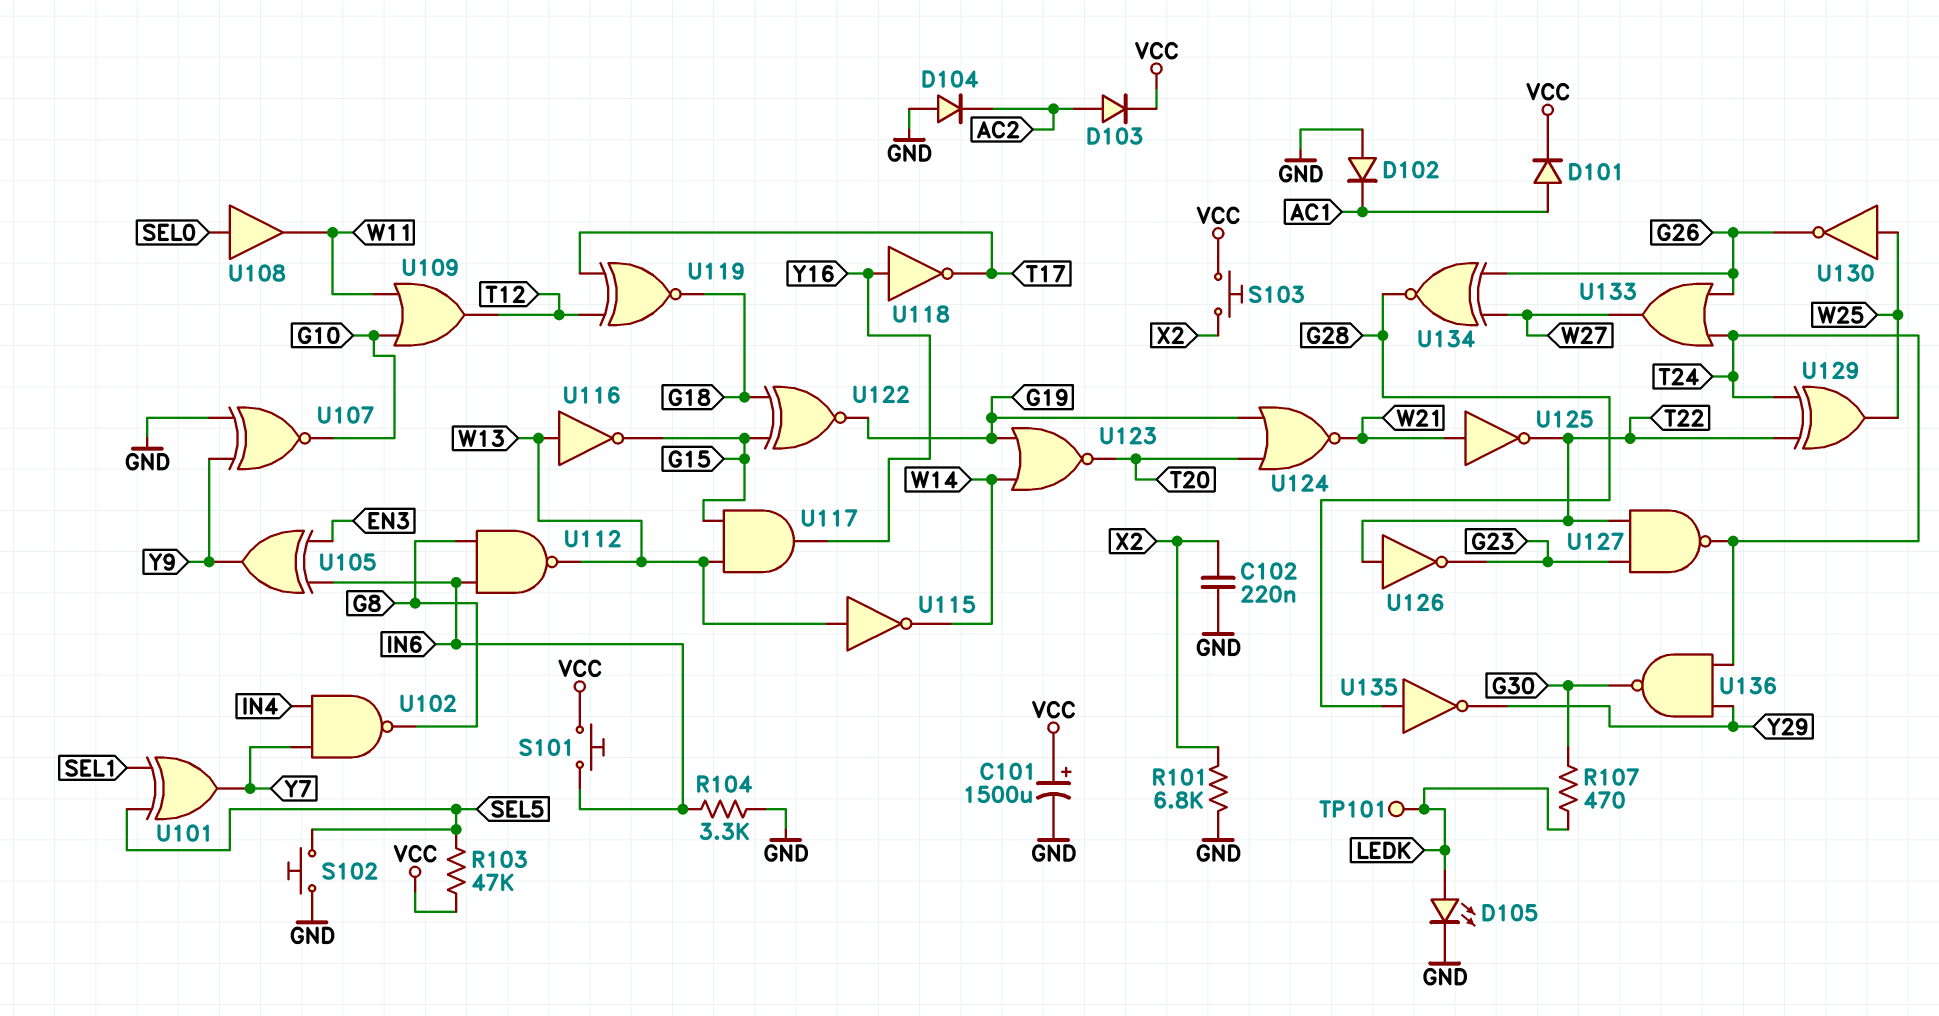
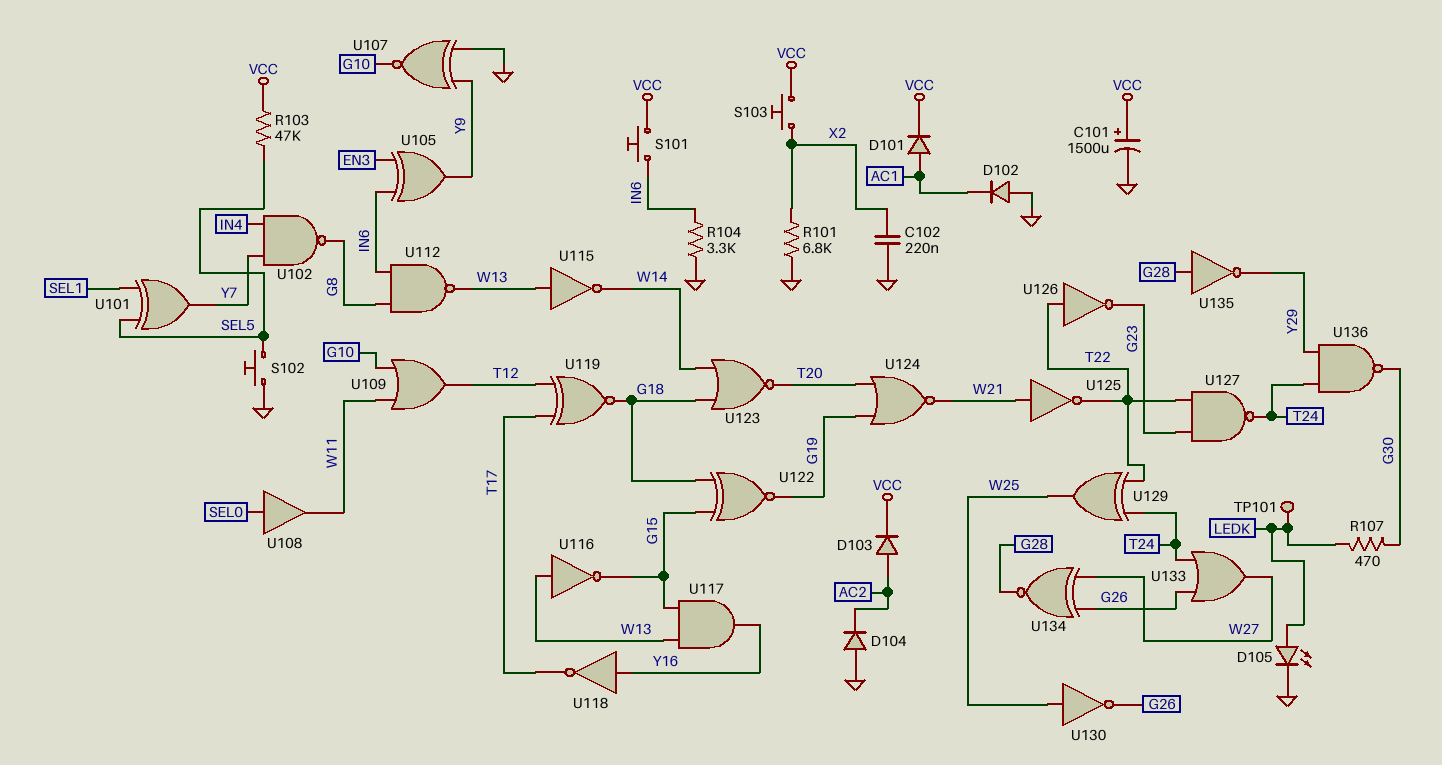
U123: NOR (in G19, in W14, out T20) -> NOR (in G18, in W14, out T20)

